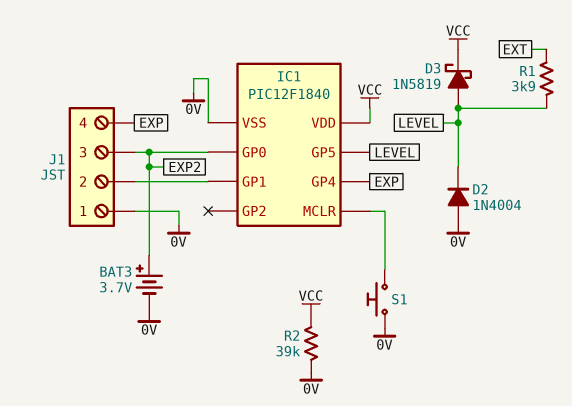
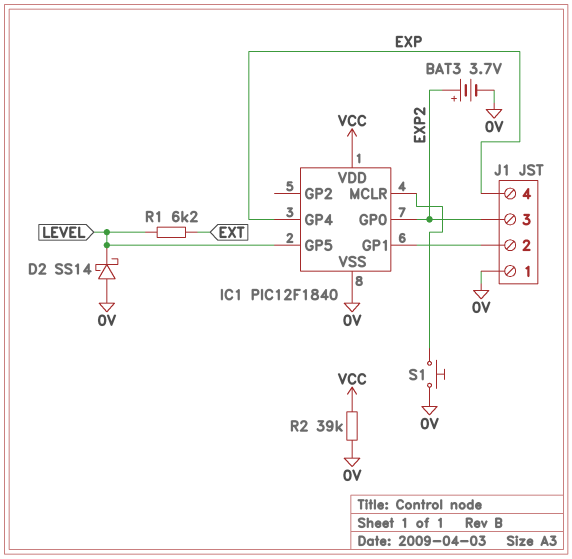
D2: diode 1N4004 (A 0V, K LEVEL) -> schottky SS14 (A 0V, K LEVEL)
D3: schottky 1N5819 (A LEVEL, K VCC) -> none
R1: 3.9k (EXT, LEVEL) -> 6.2k (EXT, LEVEL)

